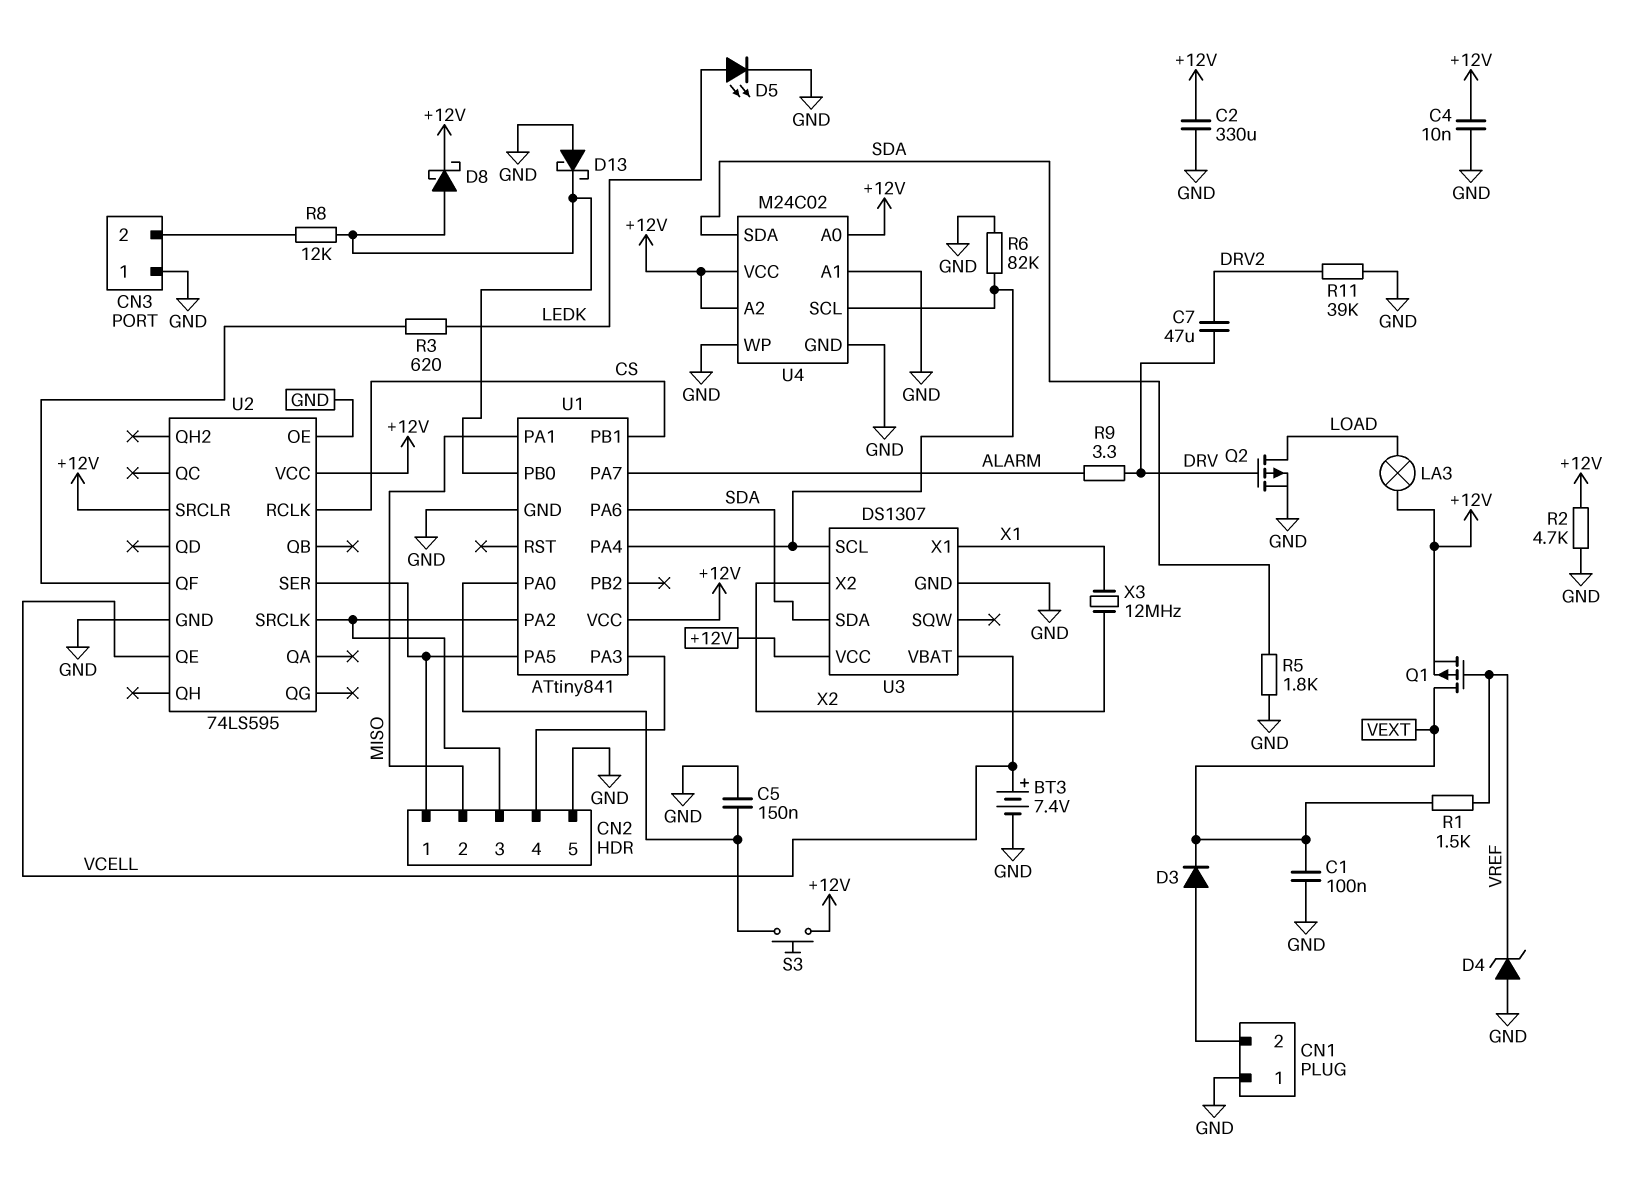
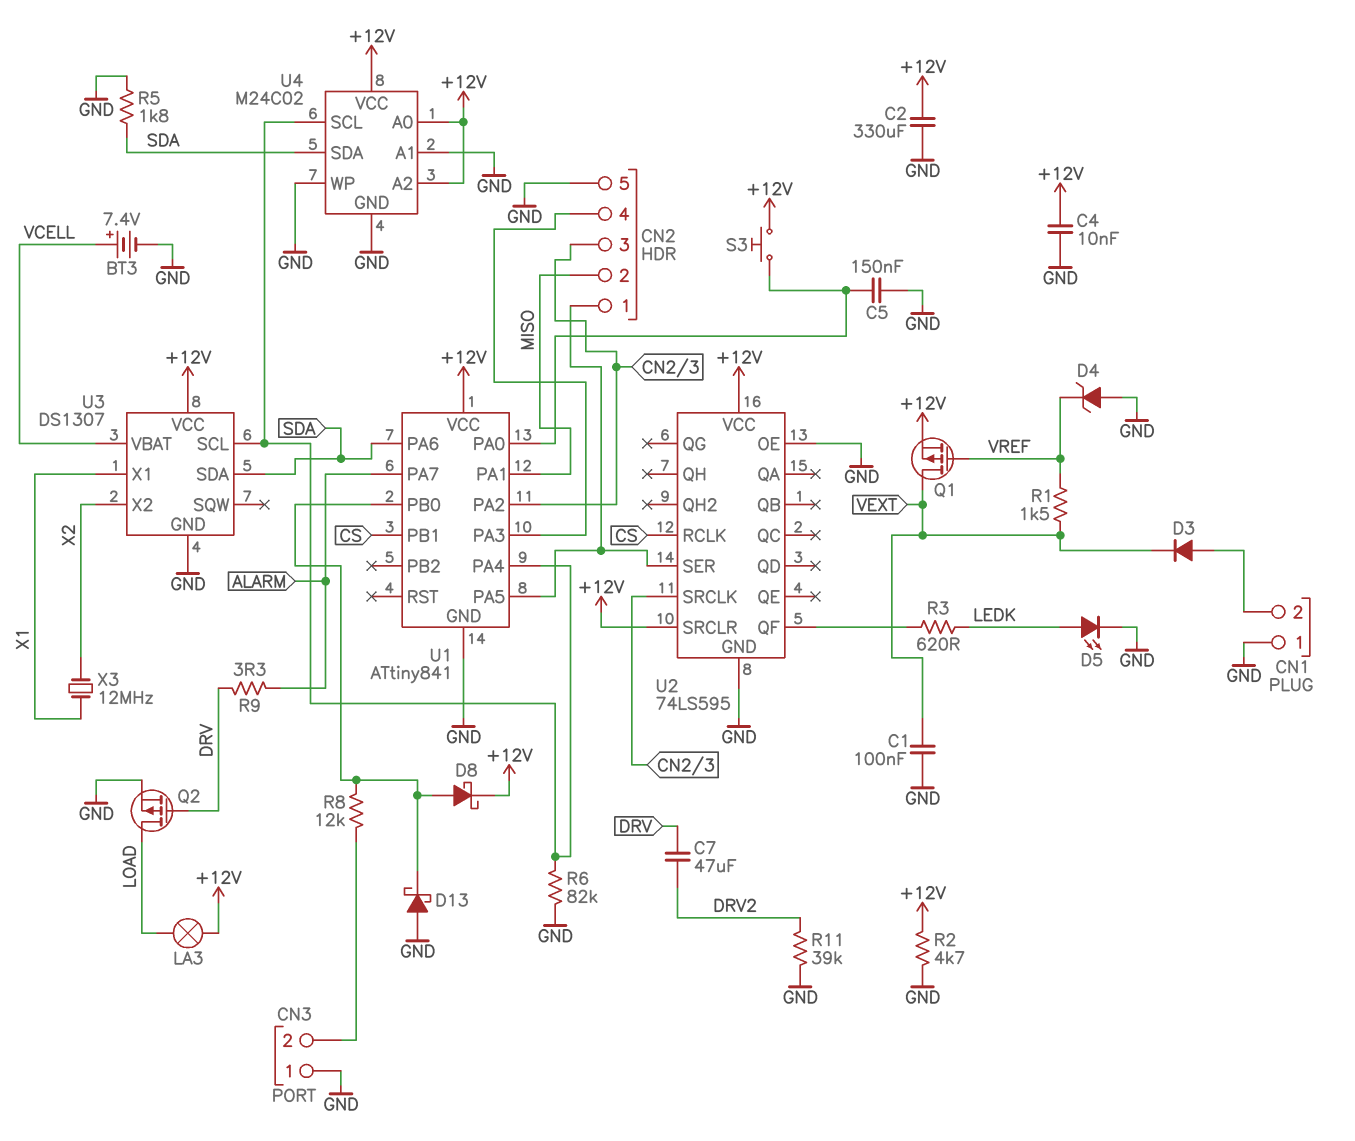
U2 pin QE: VCELL -> none

